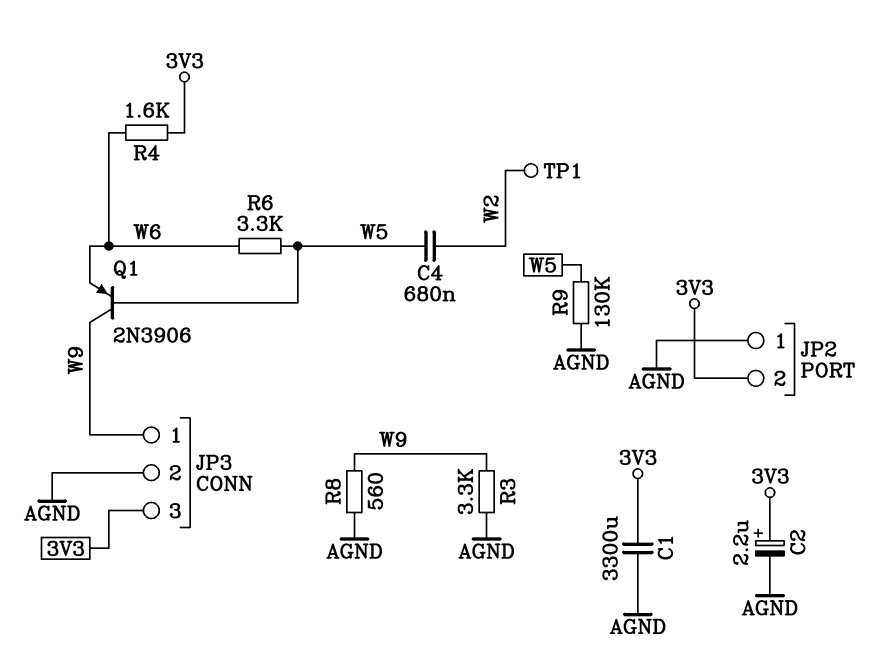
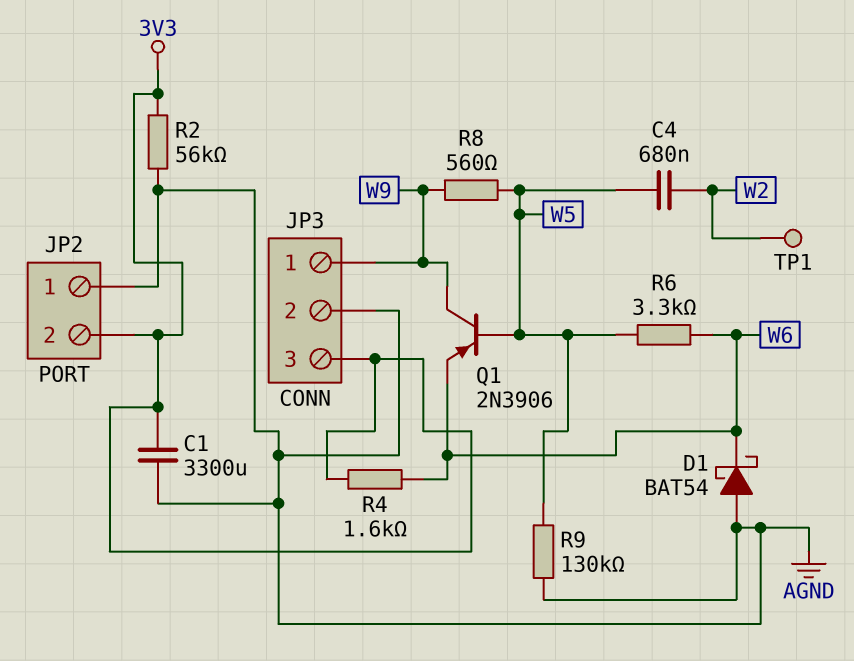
C2: 2.2uF (plus 3V3, minus AGND) -> none
D1: none -> schottky BAT54 (A AGND, K W6)
R2: none -> 56k (3V3, AGND)
R3: 3.3k (AGND, W9) -> none
R8: 560 (AGND, W9) -> 560 (W5, W9)

